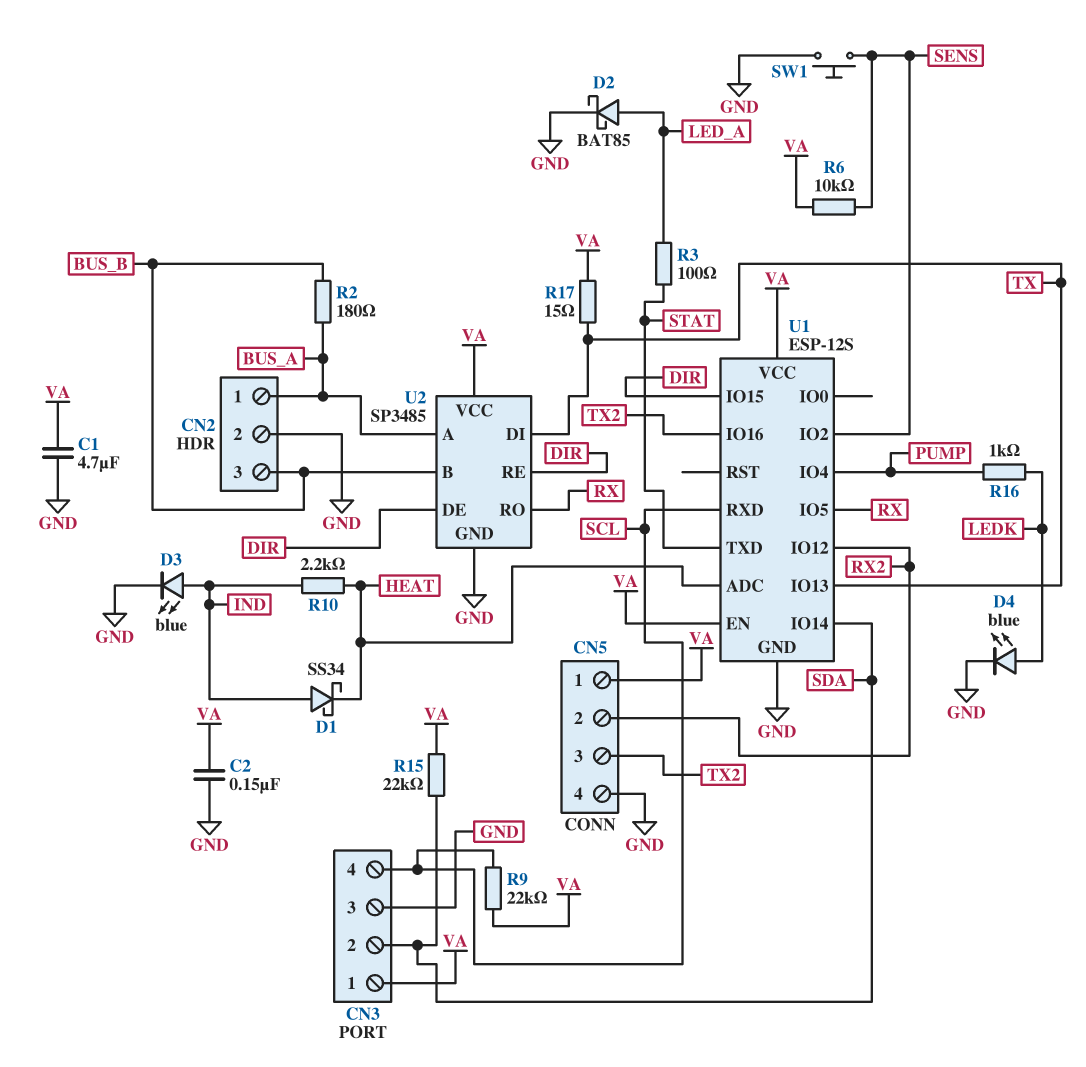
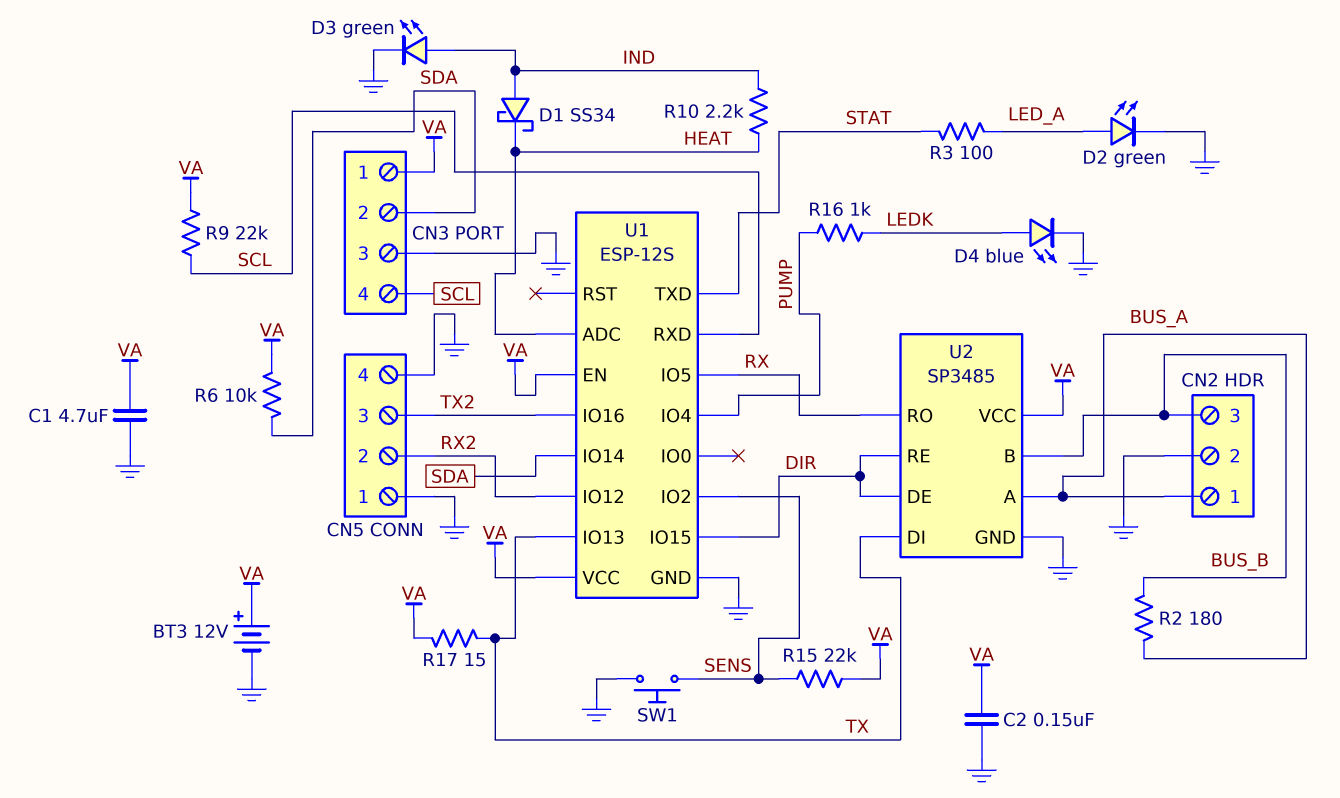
BT3: none -> 12V (plus VA, minus GND)
CN5 pin 1: VA -> GND
D2: schottky BAT85 (A LED_A, K GND) -> LED green (A LED_A, K GND)
D3: LED blue (A IND, K GND) -> LED green (A IND, K GND)
R6: 10k (SENS, VA) -> 10k (SDA, VA)
R15: 22k (SDA, VA) -> 22k (SENS, VA)

